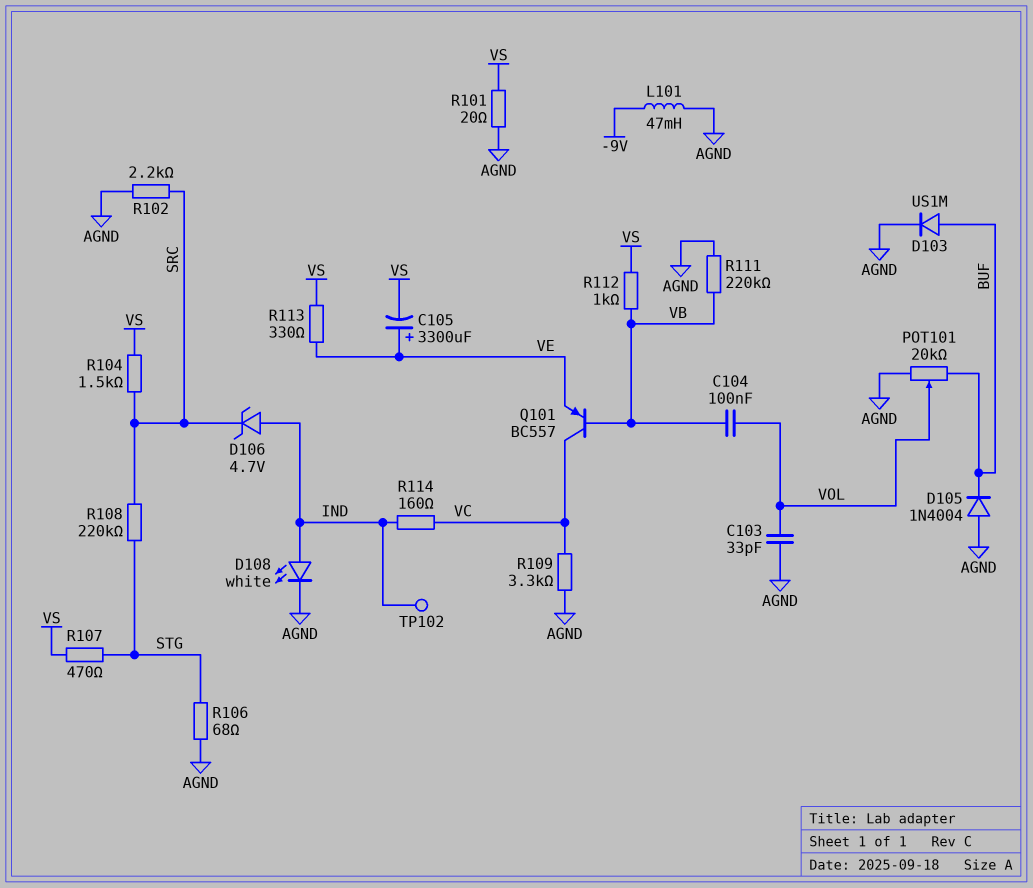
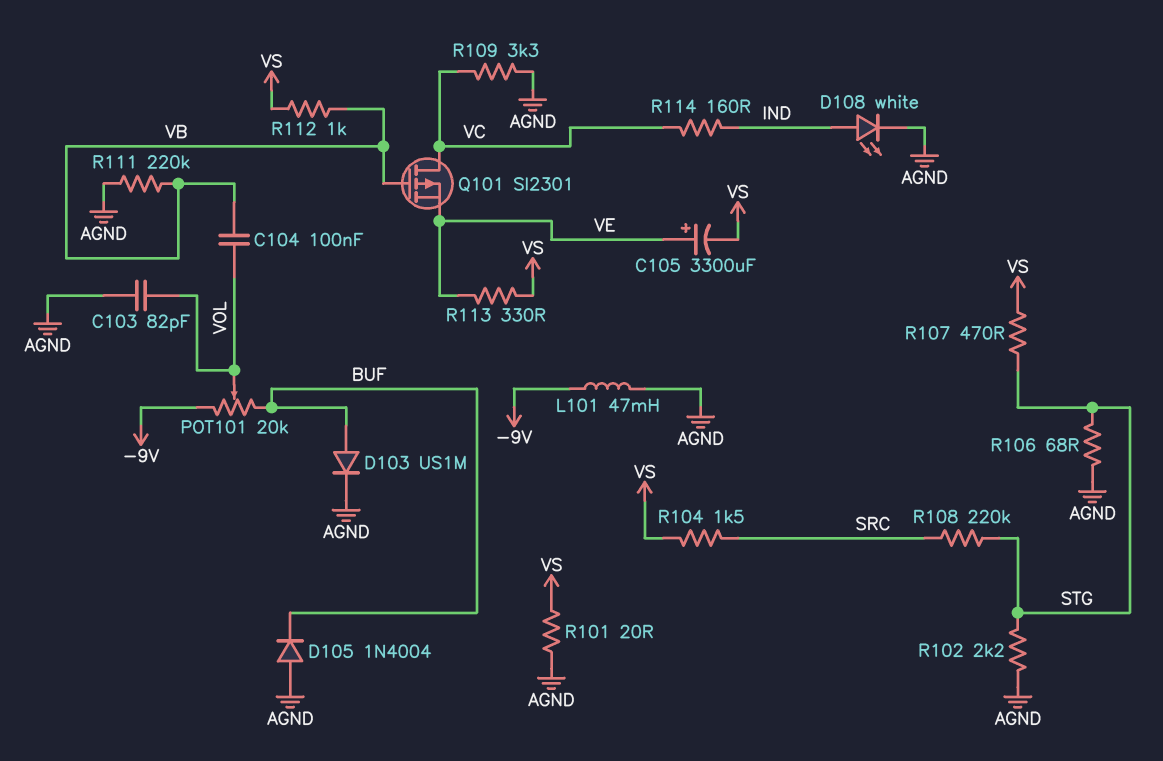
C103: 33pF (AGND, VOL) -> 82pF (AGND, VOL)
D106: zener 4.7V (A IND, K SRC) -> none
POT101: 20k (AGND, BUF, wiper VOL) -> 20k (-9V, BUF, wiper VOL)
Q101: PNP BC557 (B VB, C VC, E VE) -> PMOS SI2301 (G VB, D VC, S VE)
R102: 2.2k (AGND, SRC) -> 2.2k (AGND, STG)
TP102: test point (IND) -> none

